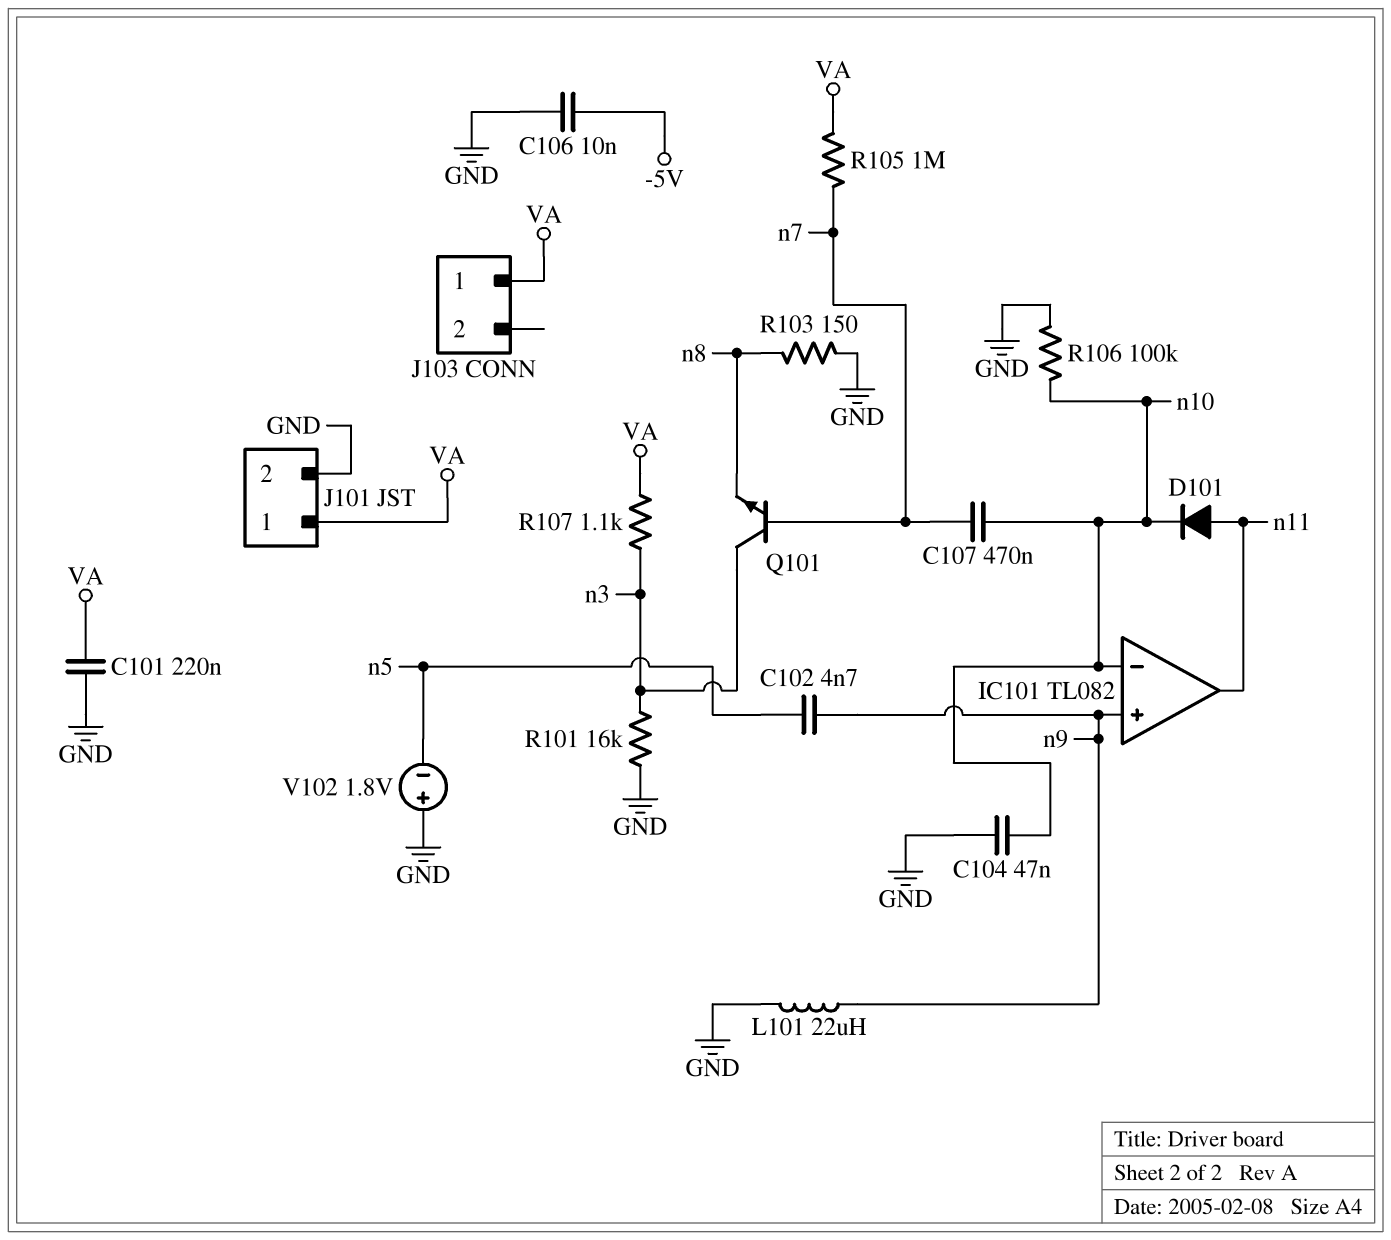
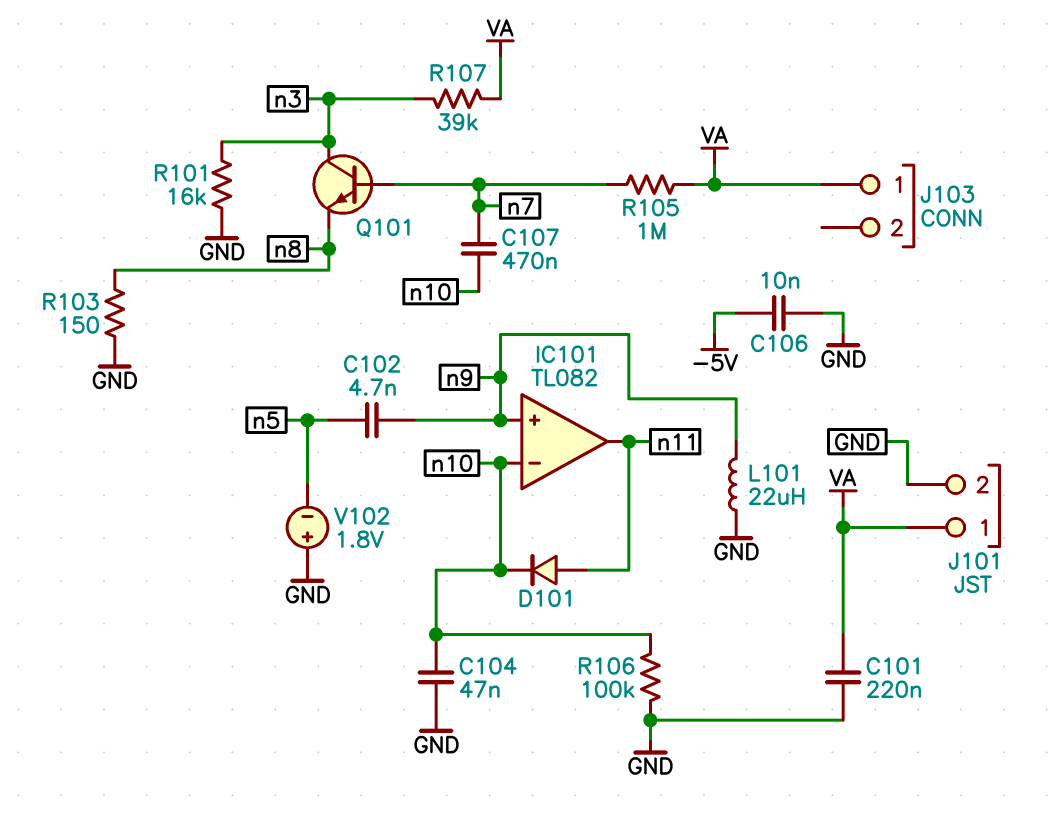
R107: 1.1k (VA, n3) -> 39k (VA, n3)

